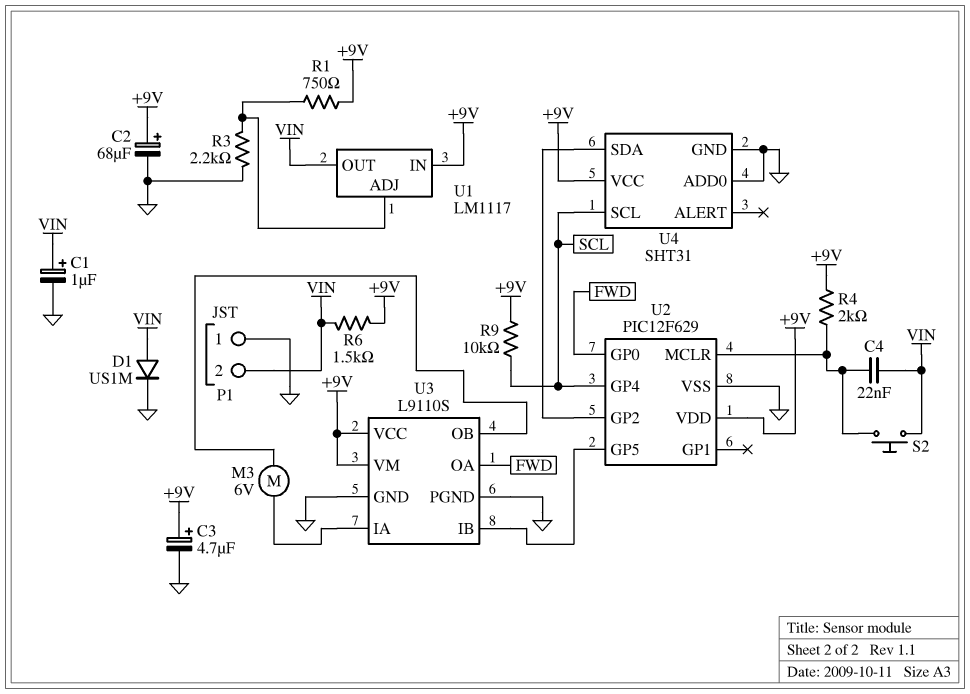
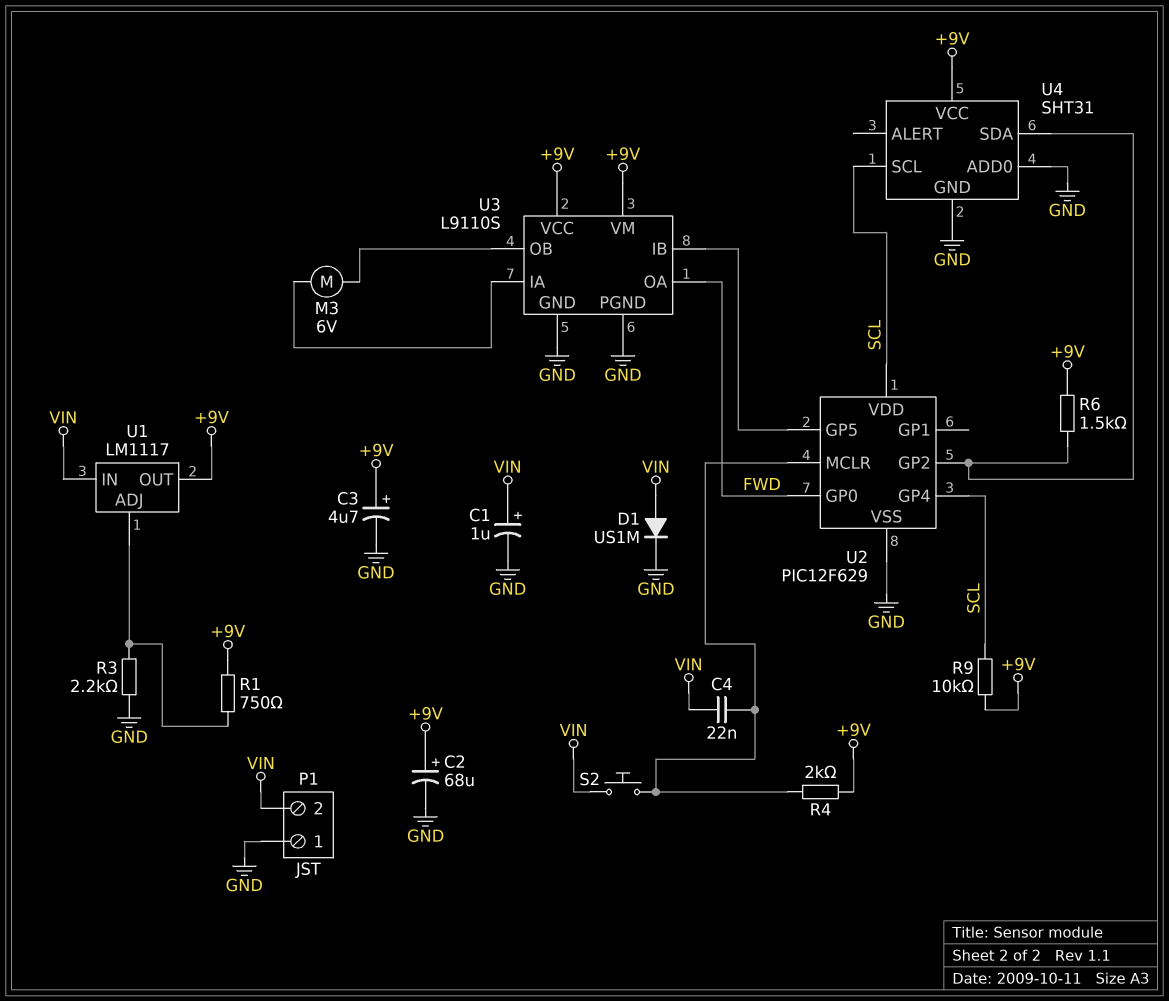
R6: 1.5k (+9V, VIN) -> 1.5k (+9V, U2/GP2)
U1 pin IN: +9V -> VIN
U1 pin OUT: VIN -> +9V
U2 pin VDD: +9V -> SCL

